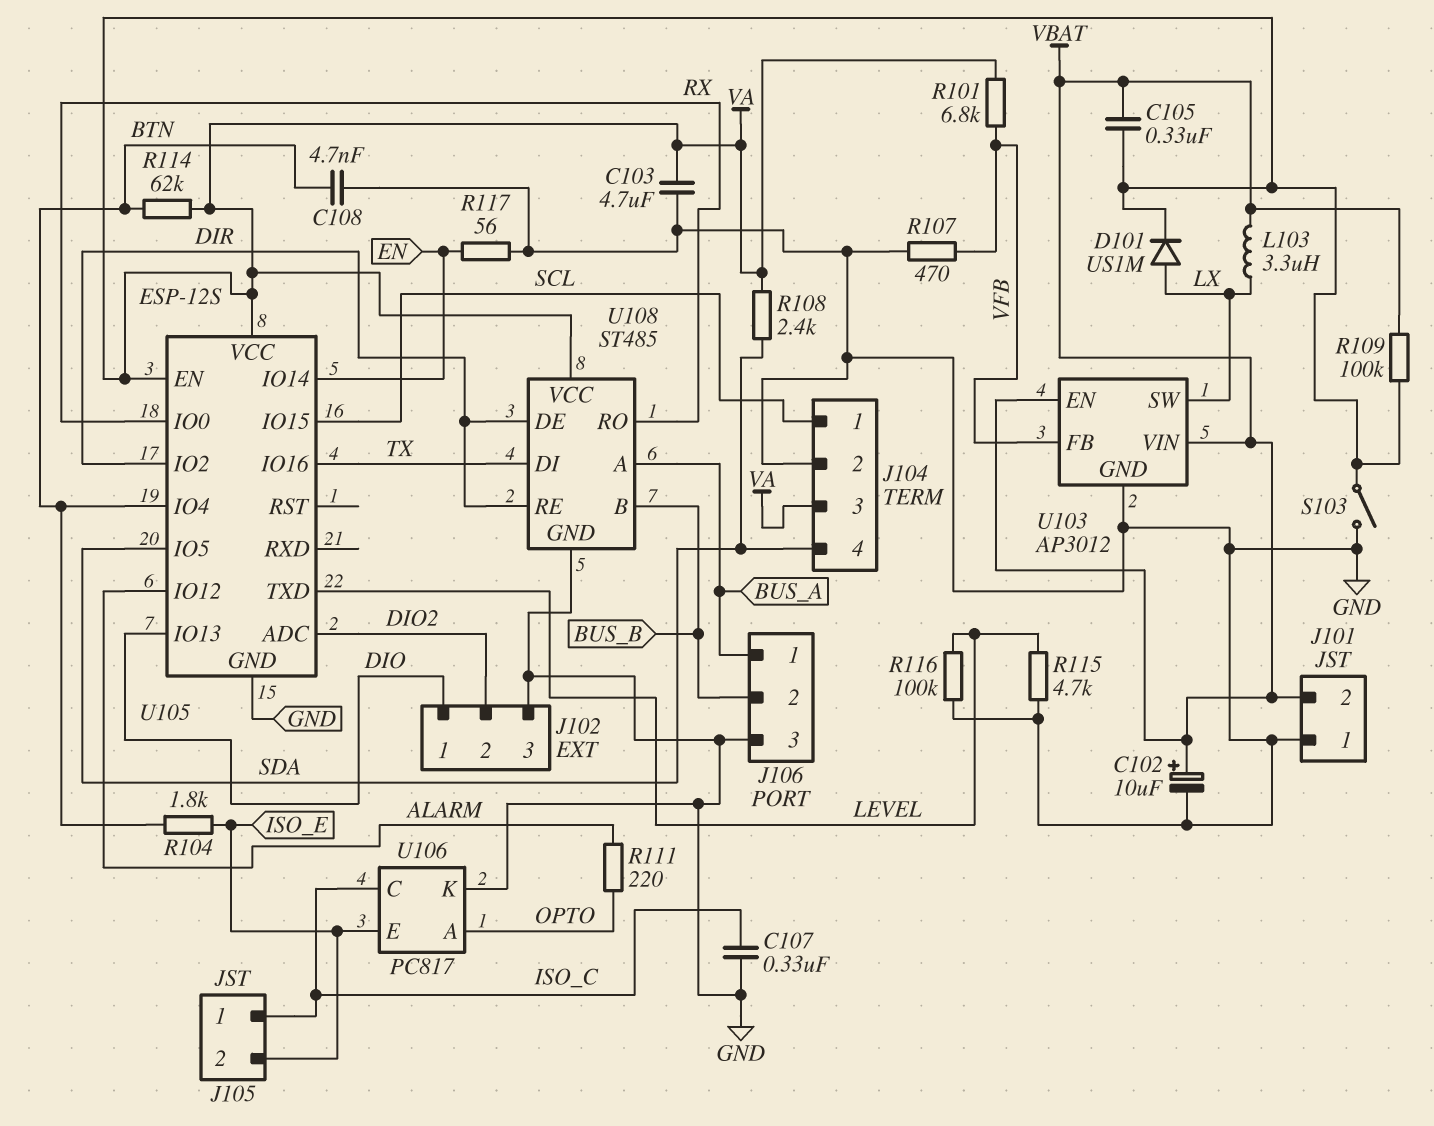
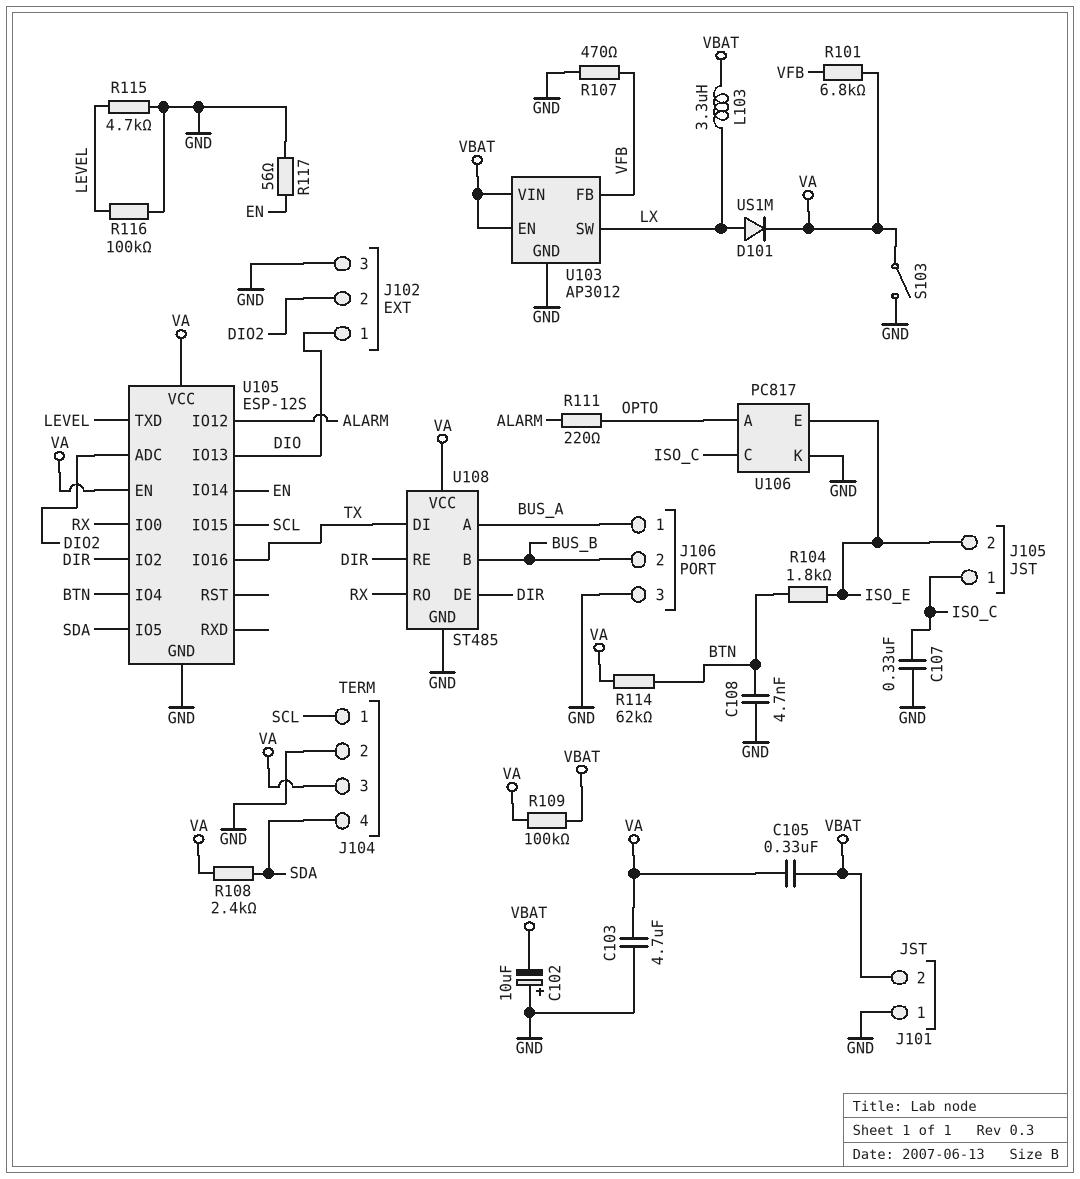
C102: 10uF (plus VBAT, minus GND) -> 10uF (plus GND, minus VBAT)

